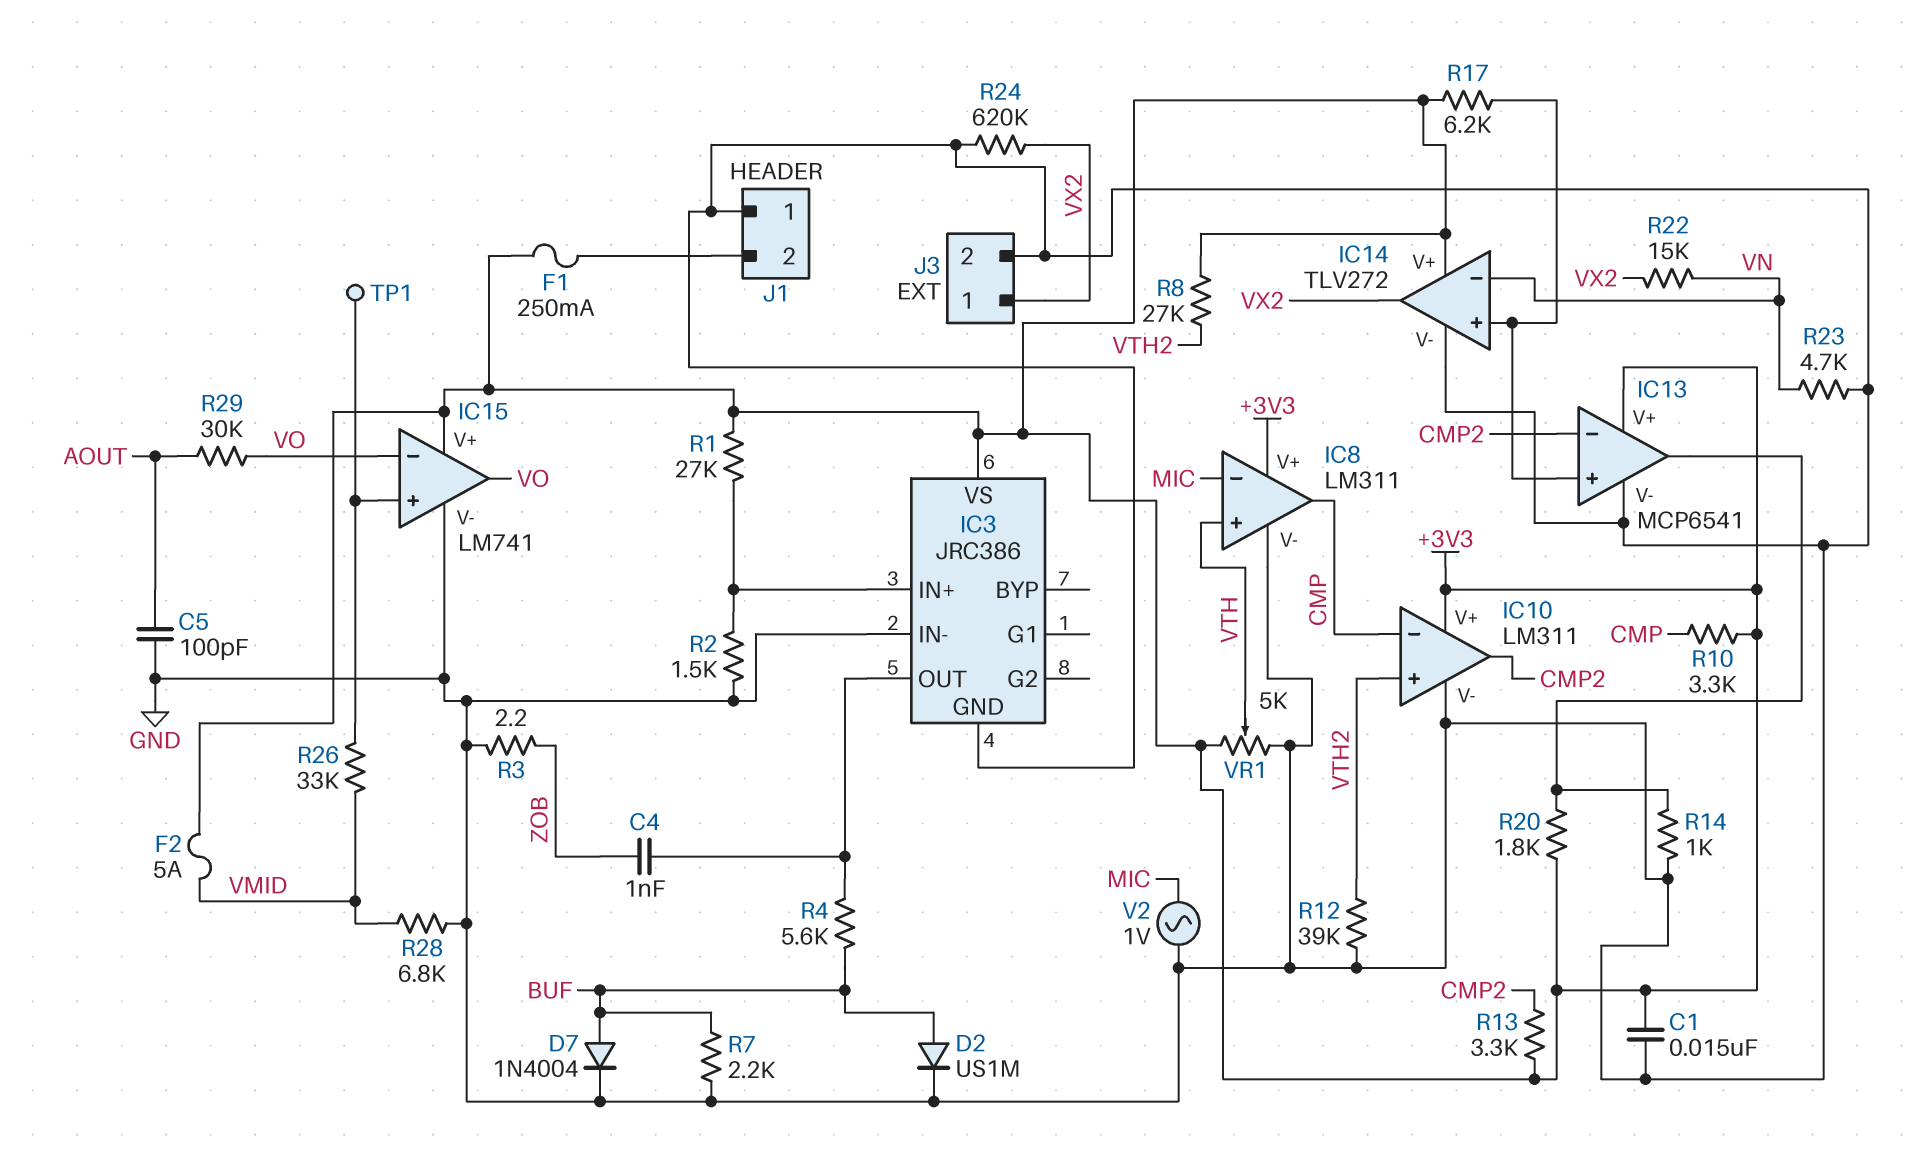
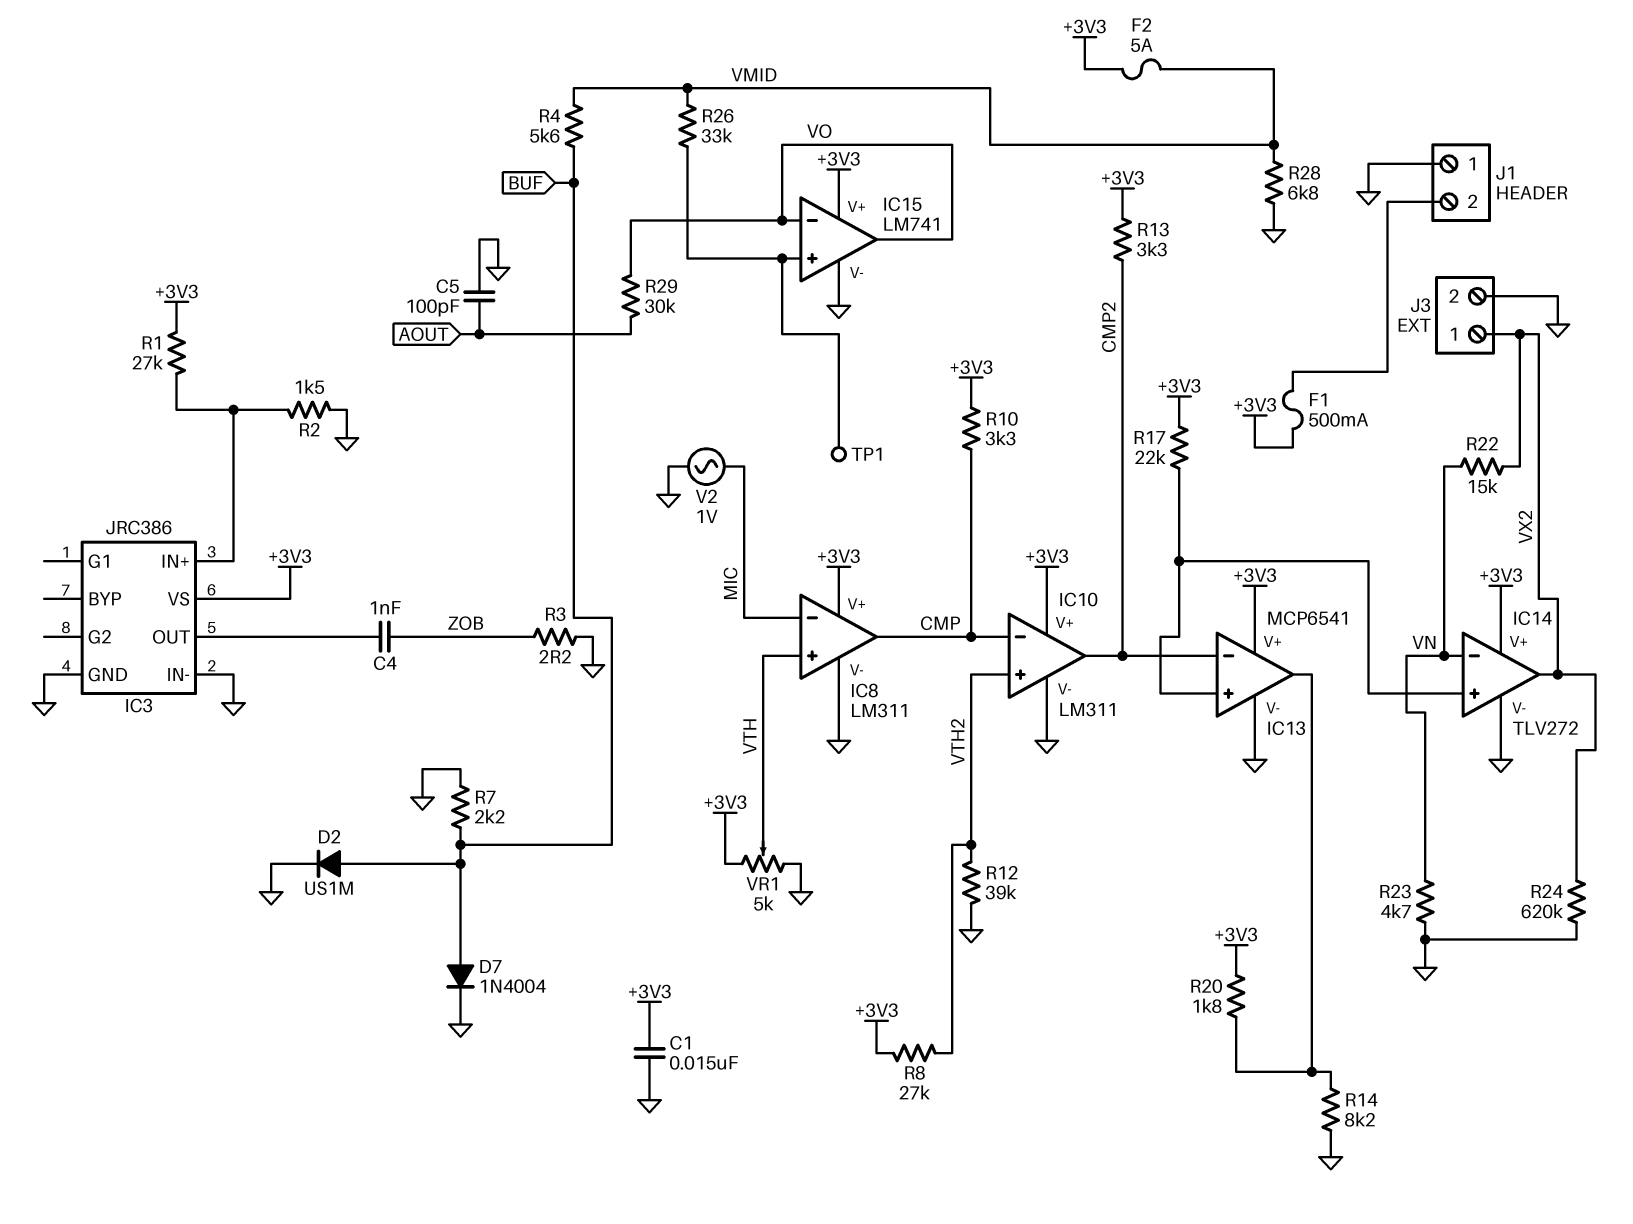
F1: 250mA (+3V3, J1/2) -> 500mA (+3V3, J1/2)
R4: 5.6k (BUF, IC3/OUT) -> 5.6k (BUF, VMID)
R14: 1k (GND, IC13/out) -> 8.2k (GND, IC13/out)
R17: 6.2k (+3V3, IC13/in+) -> 22k (+3V3, IC13/in+)

